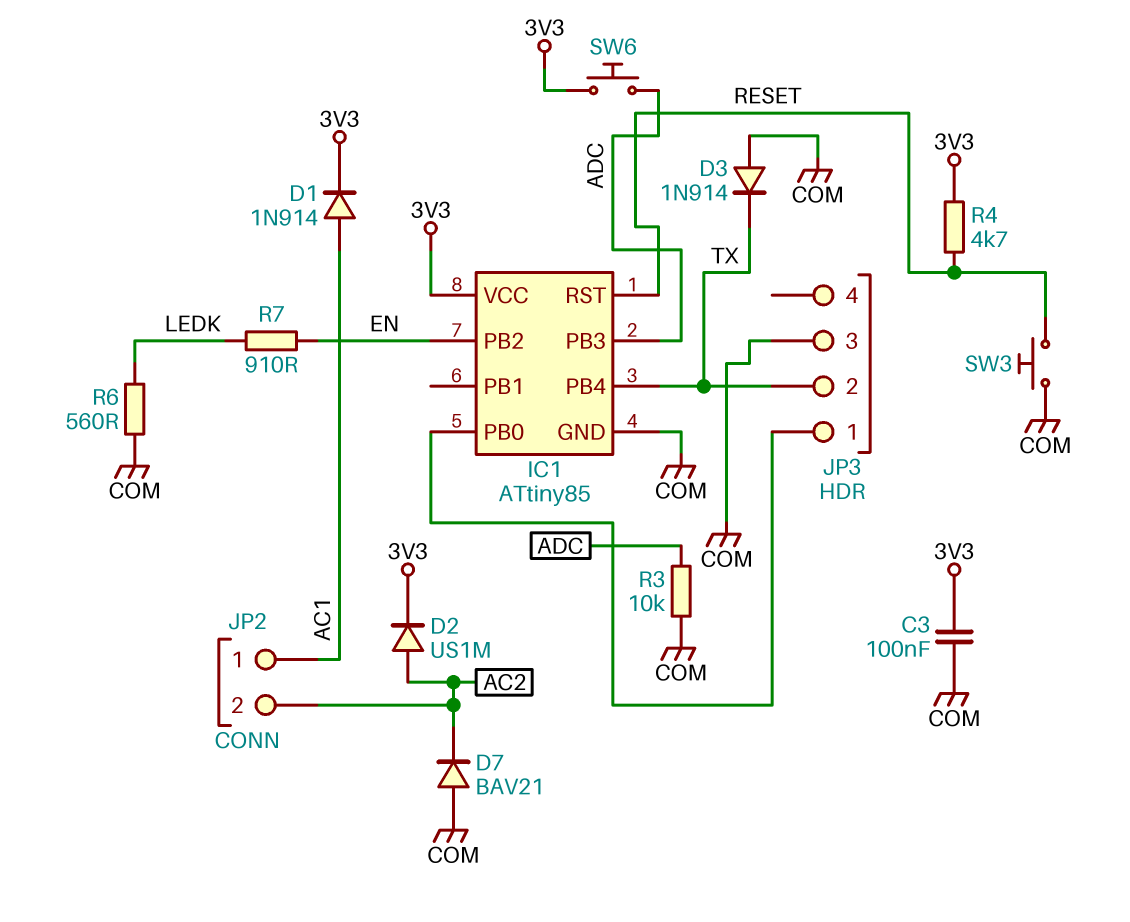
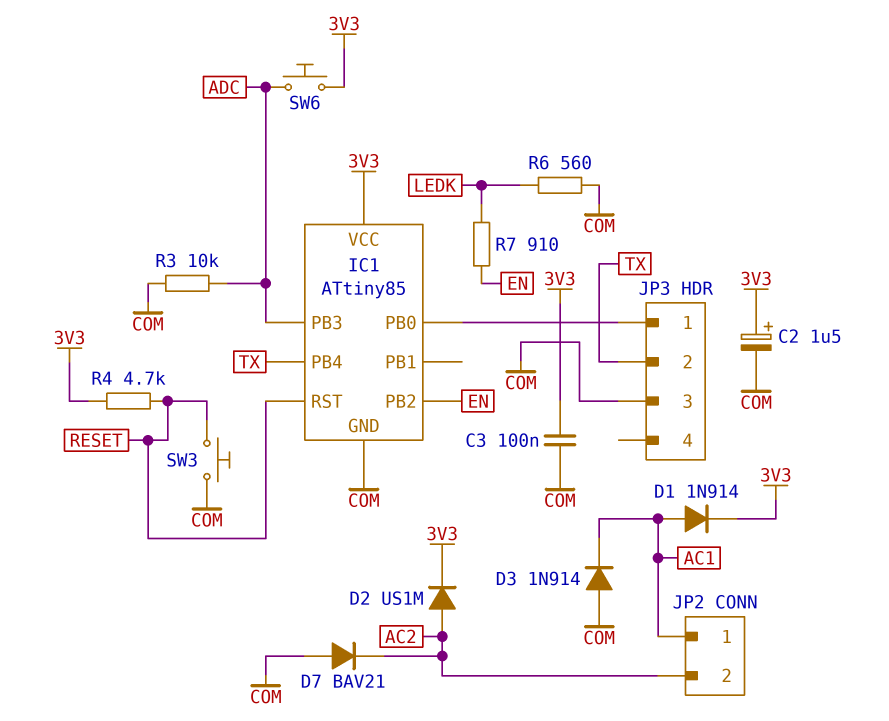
C2: none -> 1.5uF (plus 3V3, minus COM)
D3: diode 1N914 (A COM, K TX) -> diode 1N914 (A COM, K AC1)

